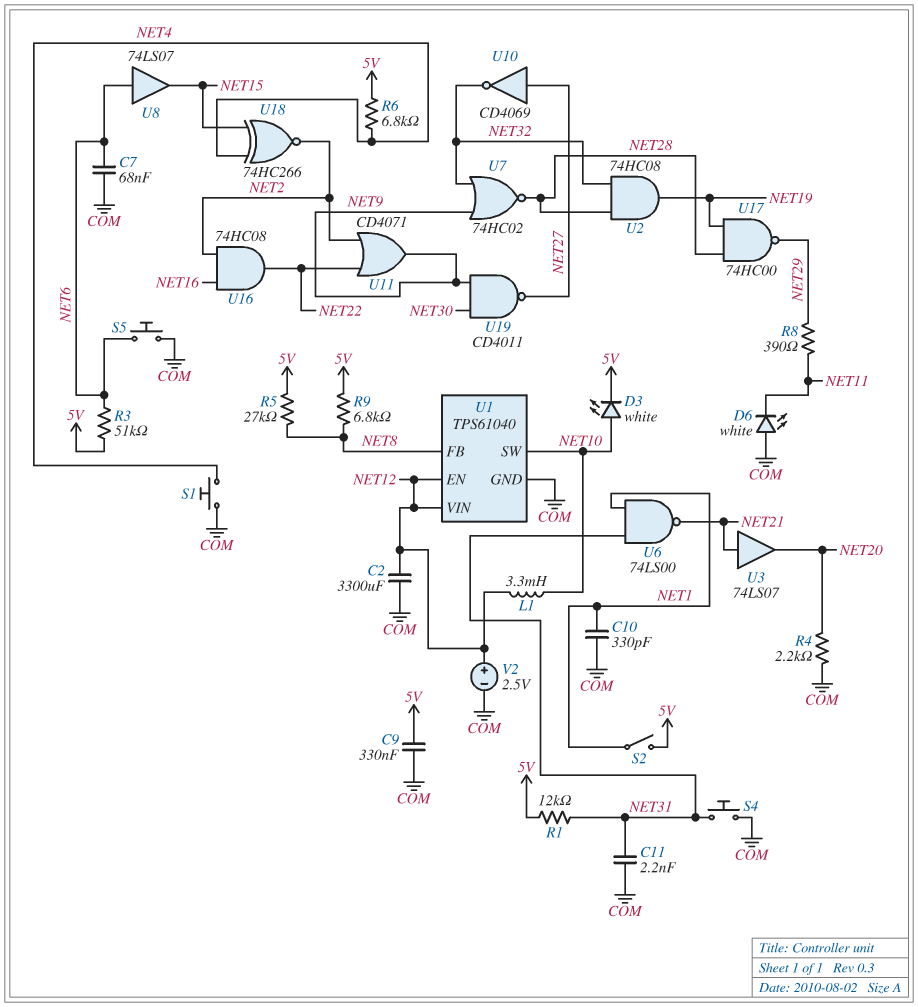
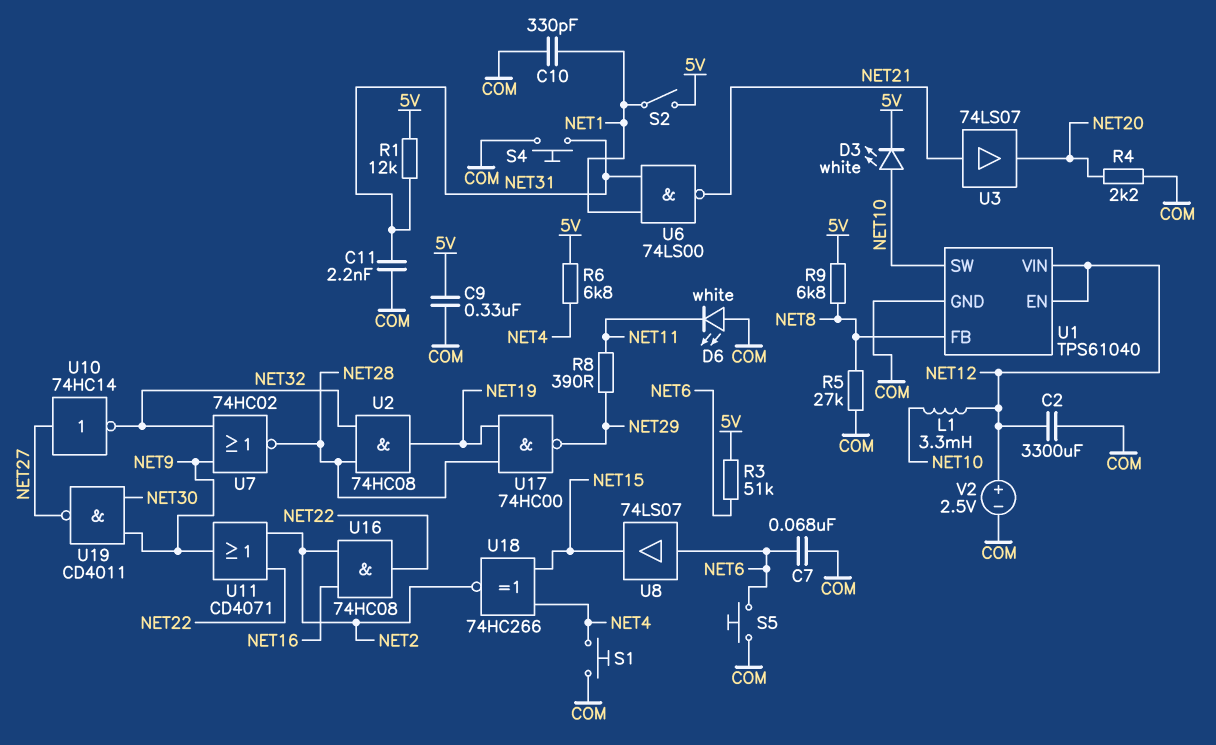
R5: 27k (5V, NET8) -> 27k (COM, NET8)
U10: NOT CD4069 (in NET27, out NET32) -> NOT 74HC14 (in NET27, out NET32)

